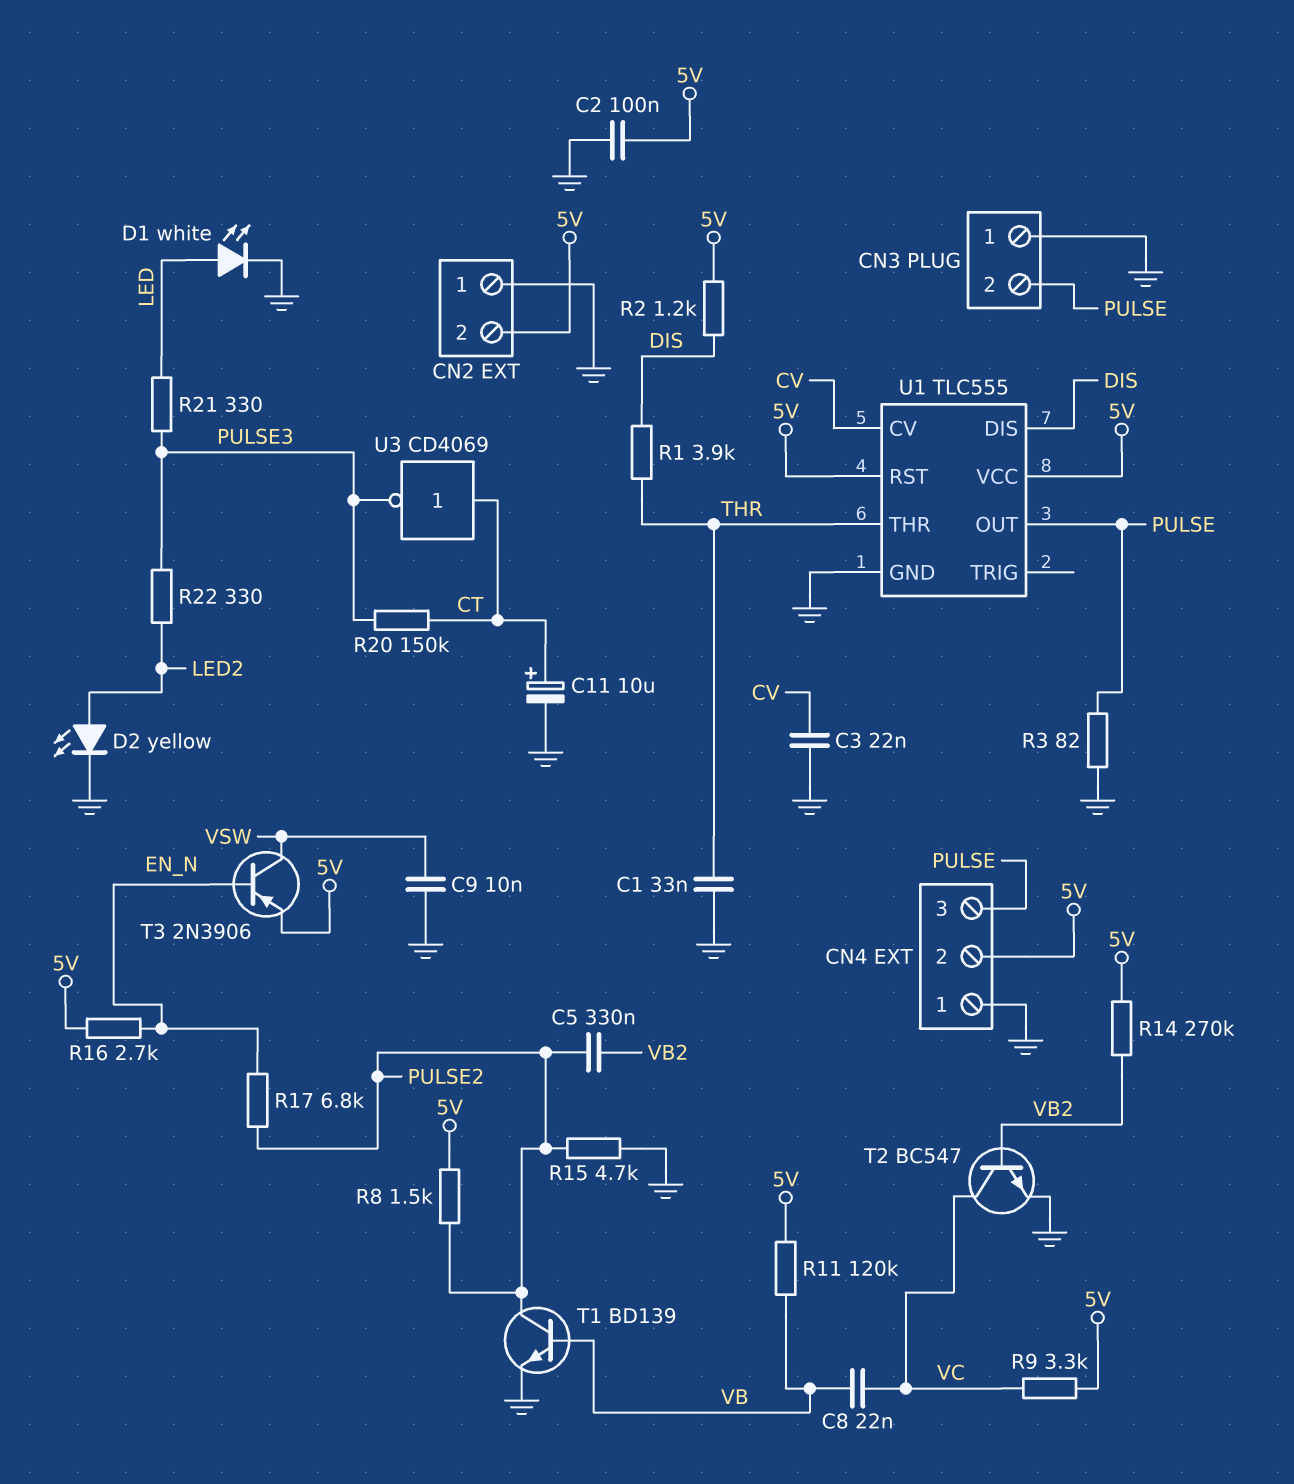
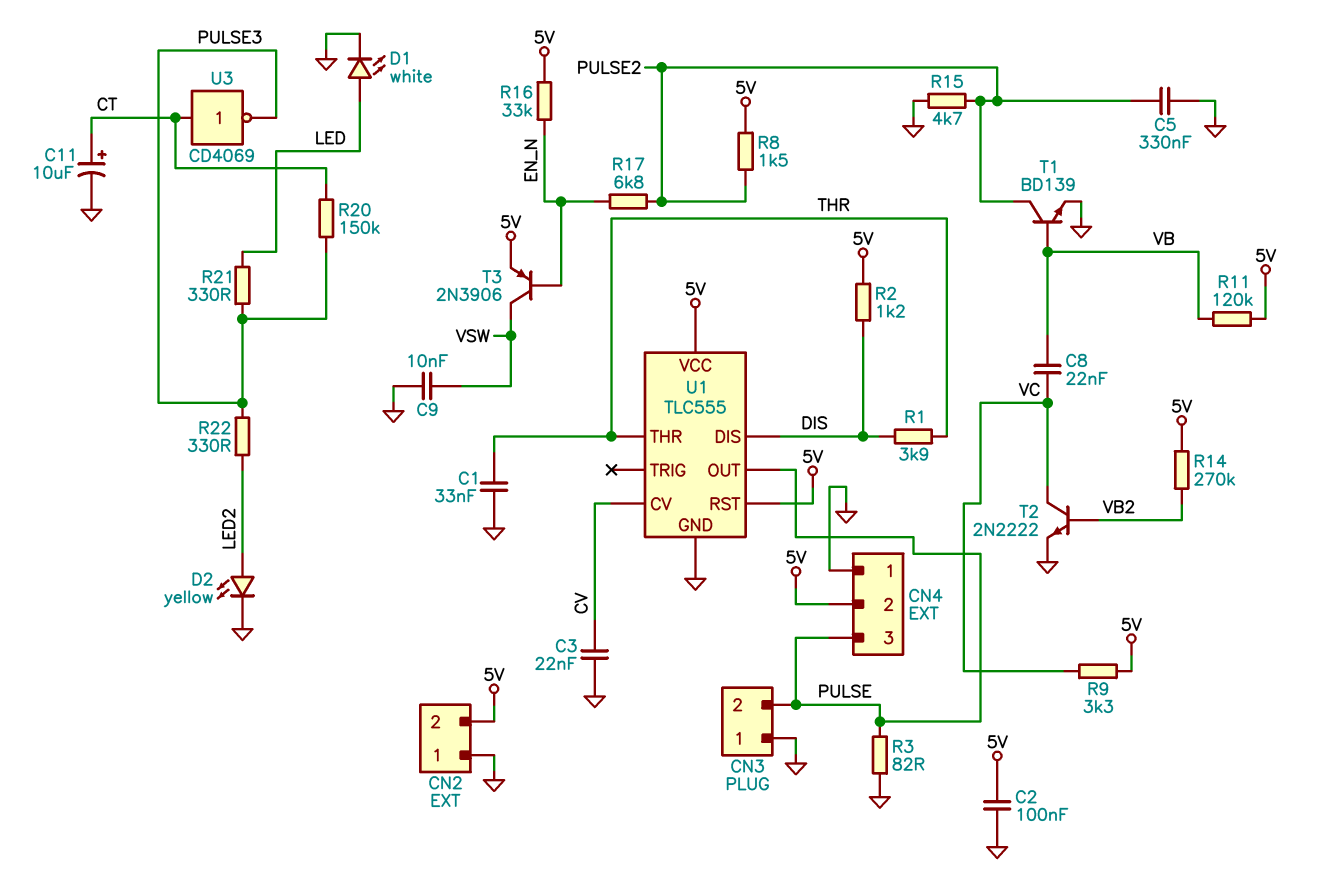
C5: 330nF (PULSE2, VB2) -> 330nF (GND, PULSE2)
R16: 2.7k (5V, EN_N) -> 33k (5V, EN_N)
T2: NPN BC547 (B VB2, C VC, E GND) -> NPN 2N2222 (B VB2, C VC, E GND)

